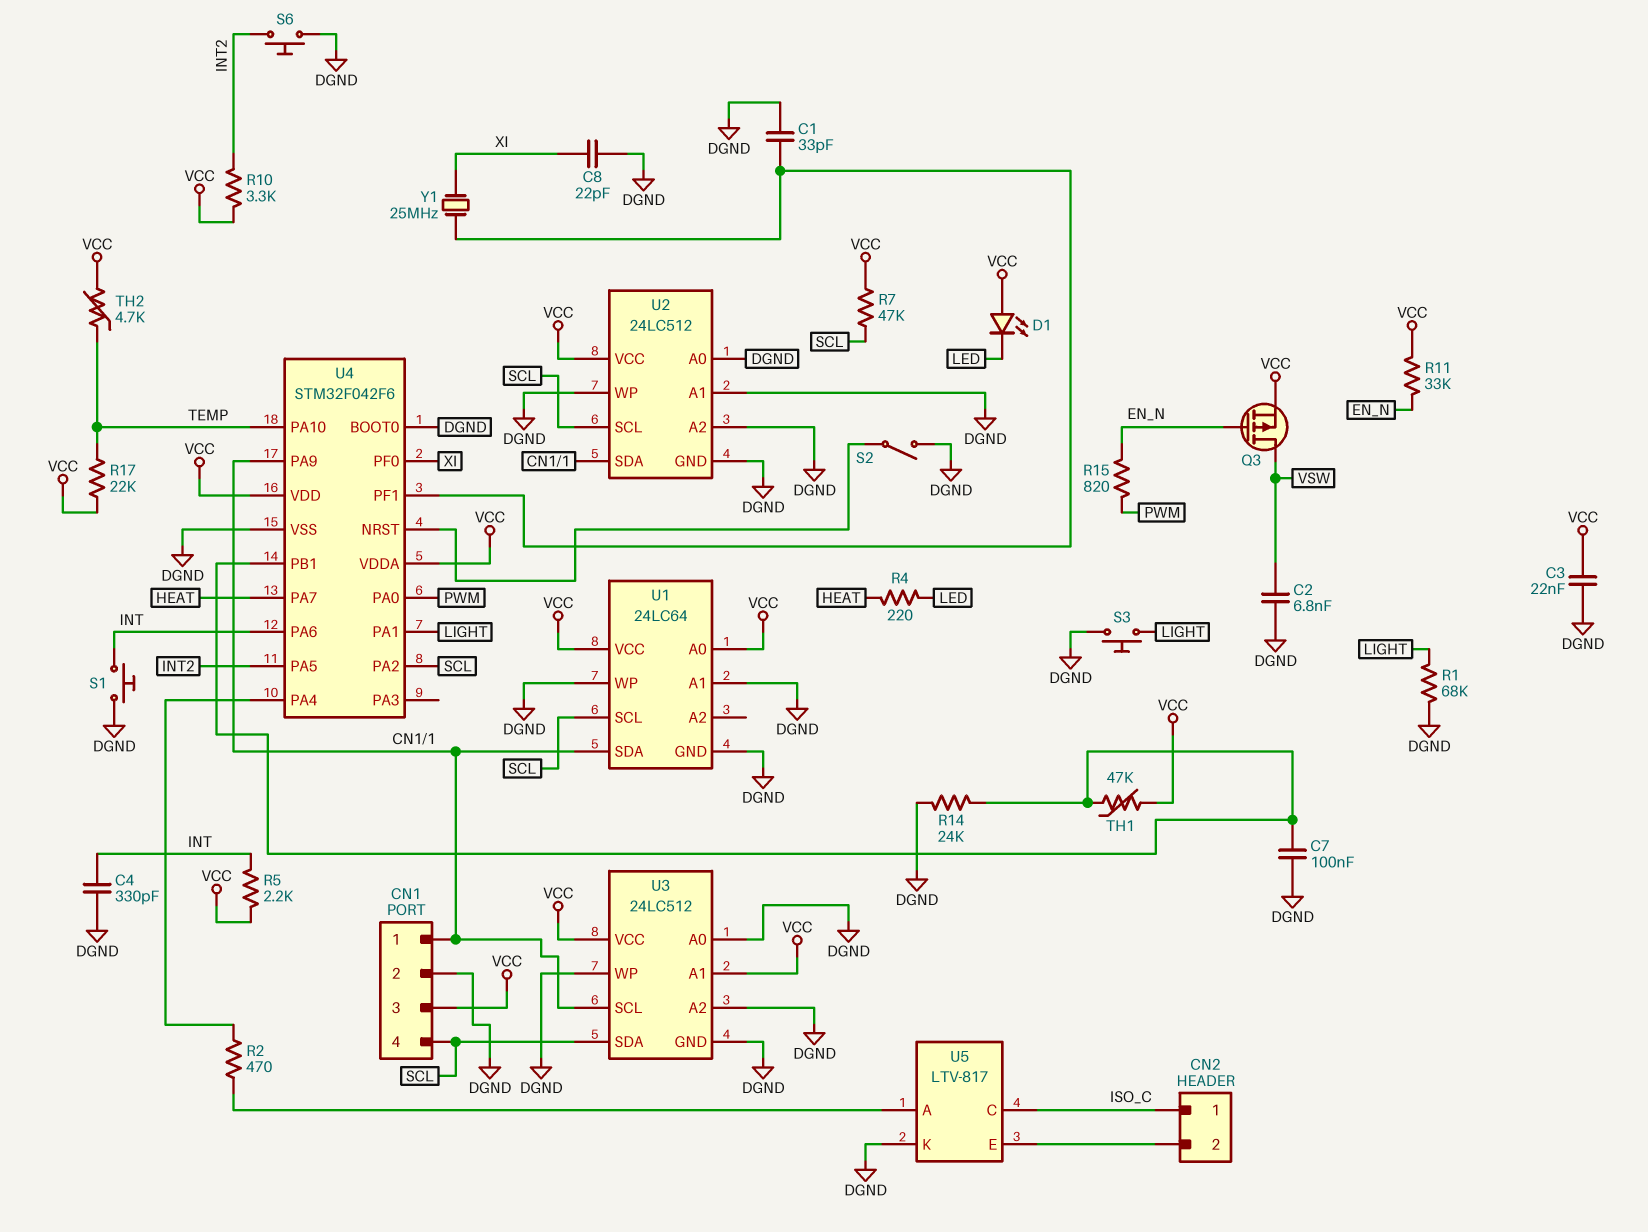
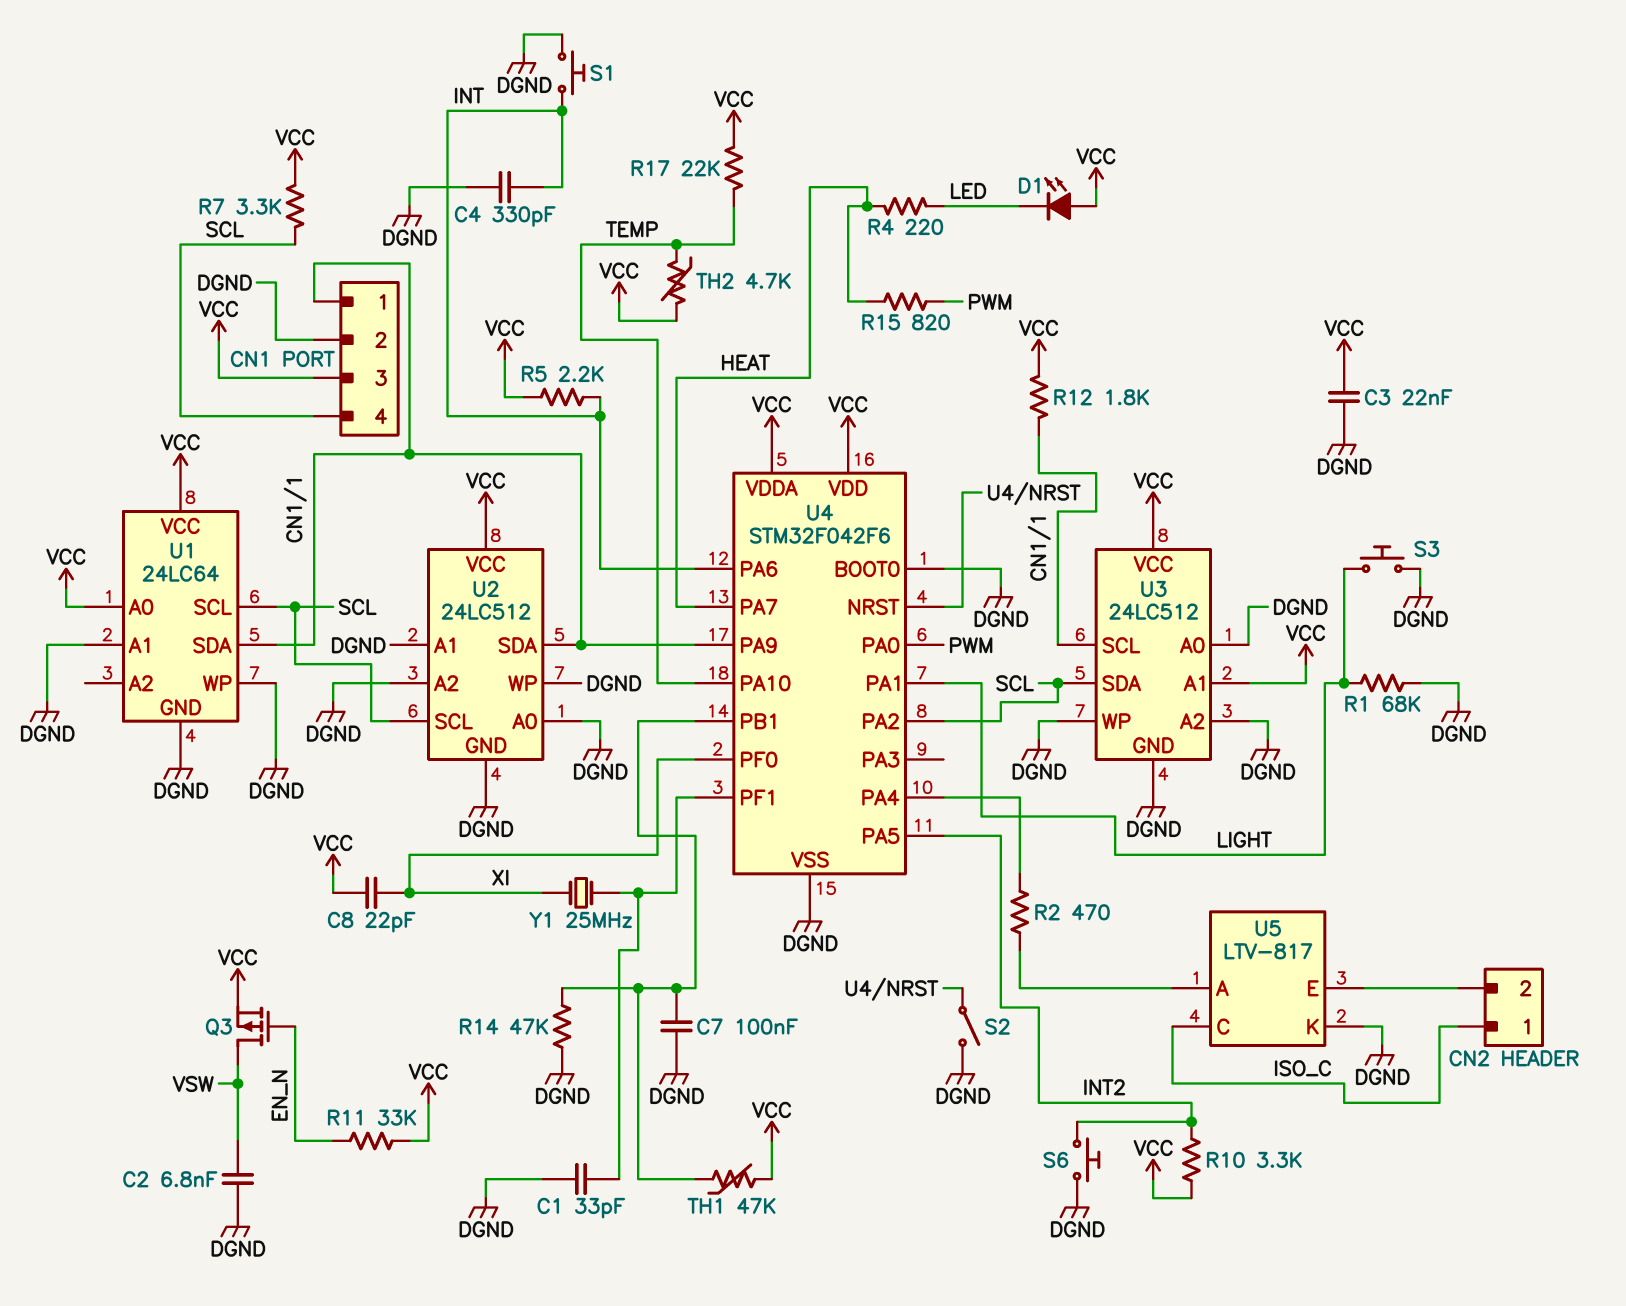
C8: 22pF (DGND, XI) -> 22pF (VCC, XI)
R7: 47k (SCL, VCC) -> 3.3k (SCL, VCC)
R12: none -> 1.8k (CN1/1, VCC)
R14: 24k (DGND, U4/PB1) -> 47k (DGND, U4/PB1)
R15: 820 (EN_N, PWM) -> 820 (HEAT, PWM)

